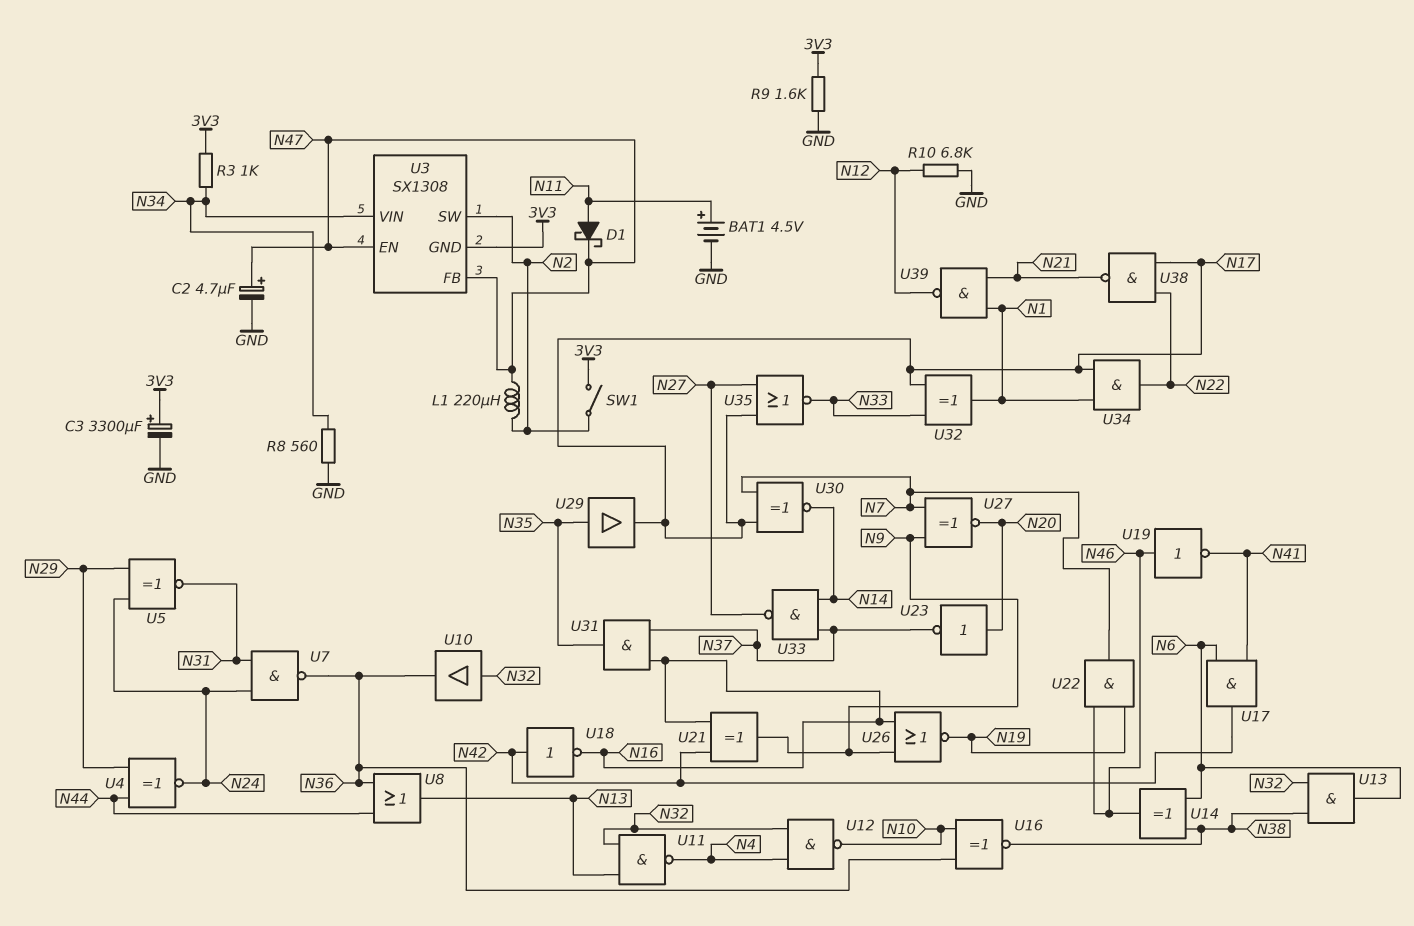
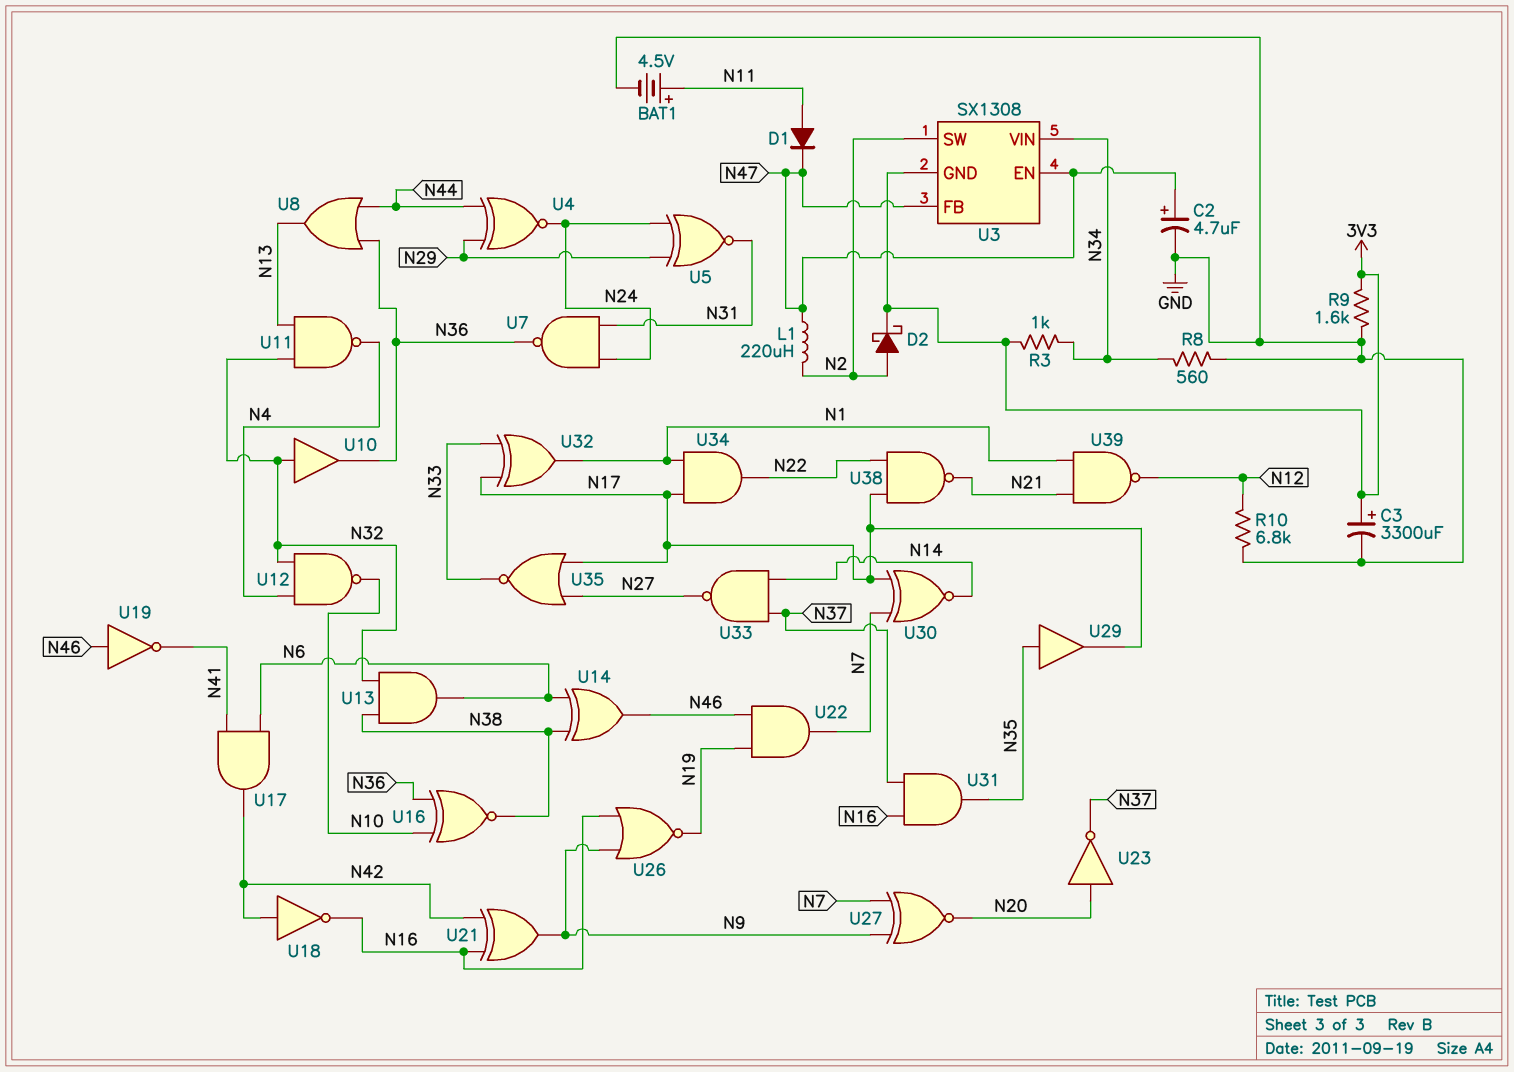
D1: schottky (A N11, K N47) -> diode (A N11, K N47)
D2: none -> schottky (A N2, K 3V3)
SW1: switch (3V3, N2) -> none

